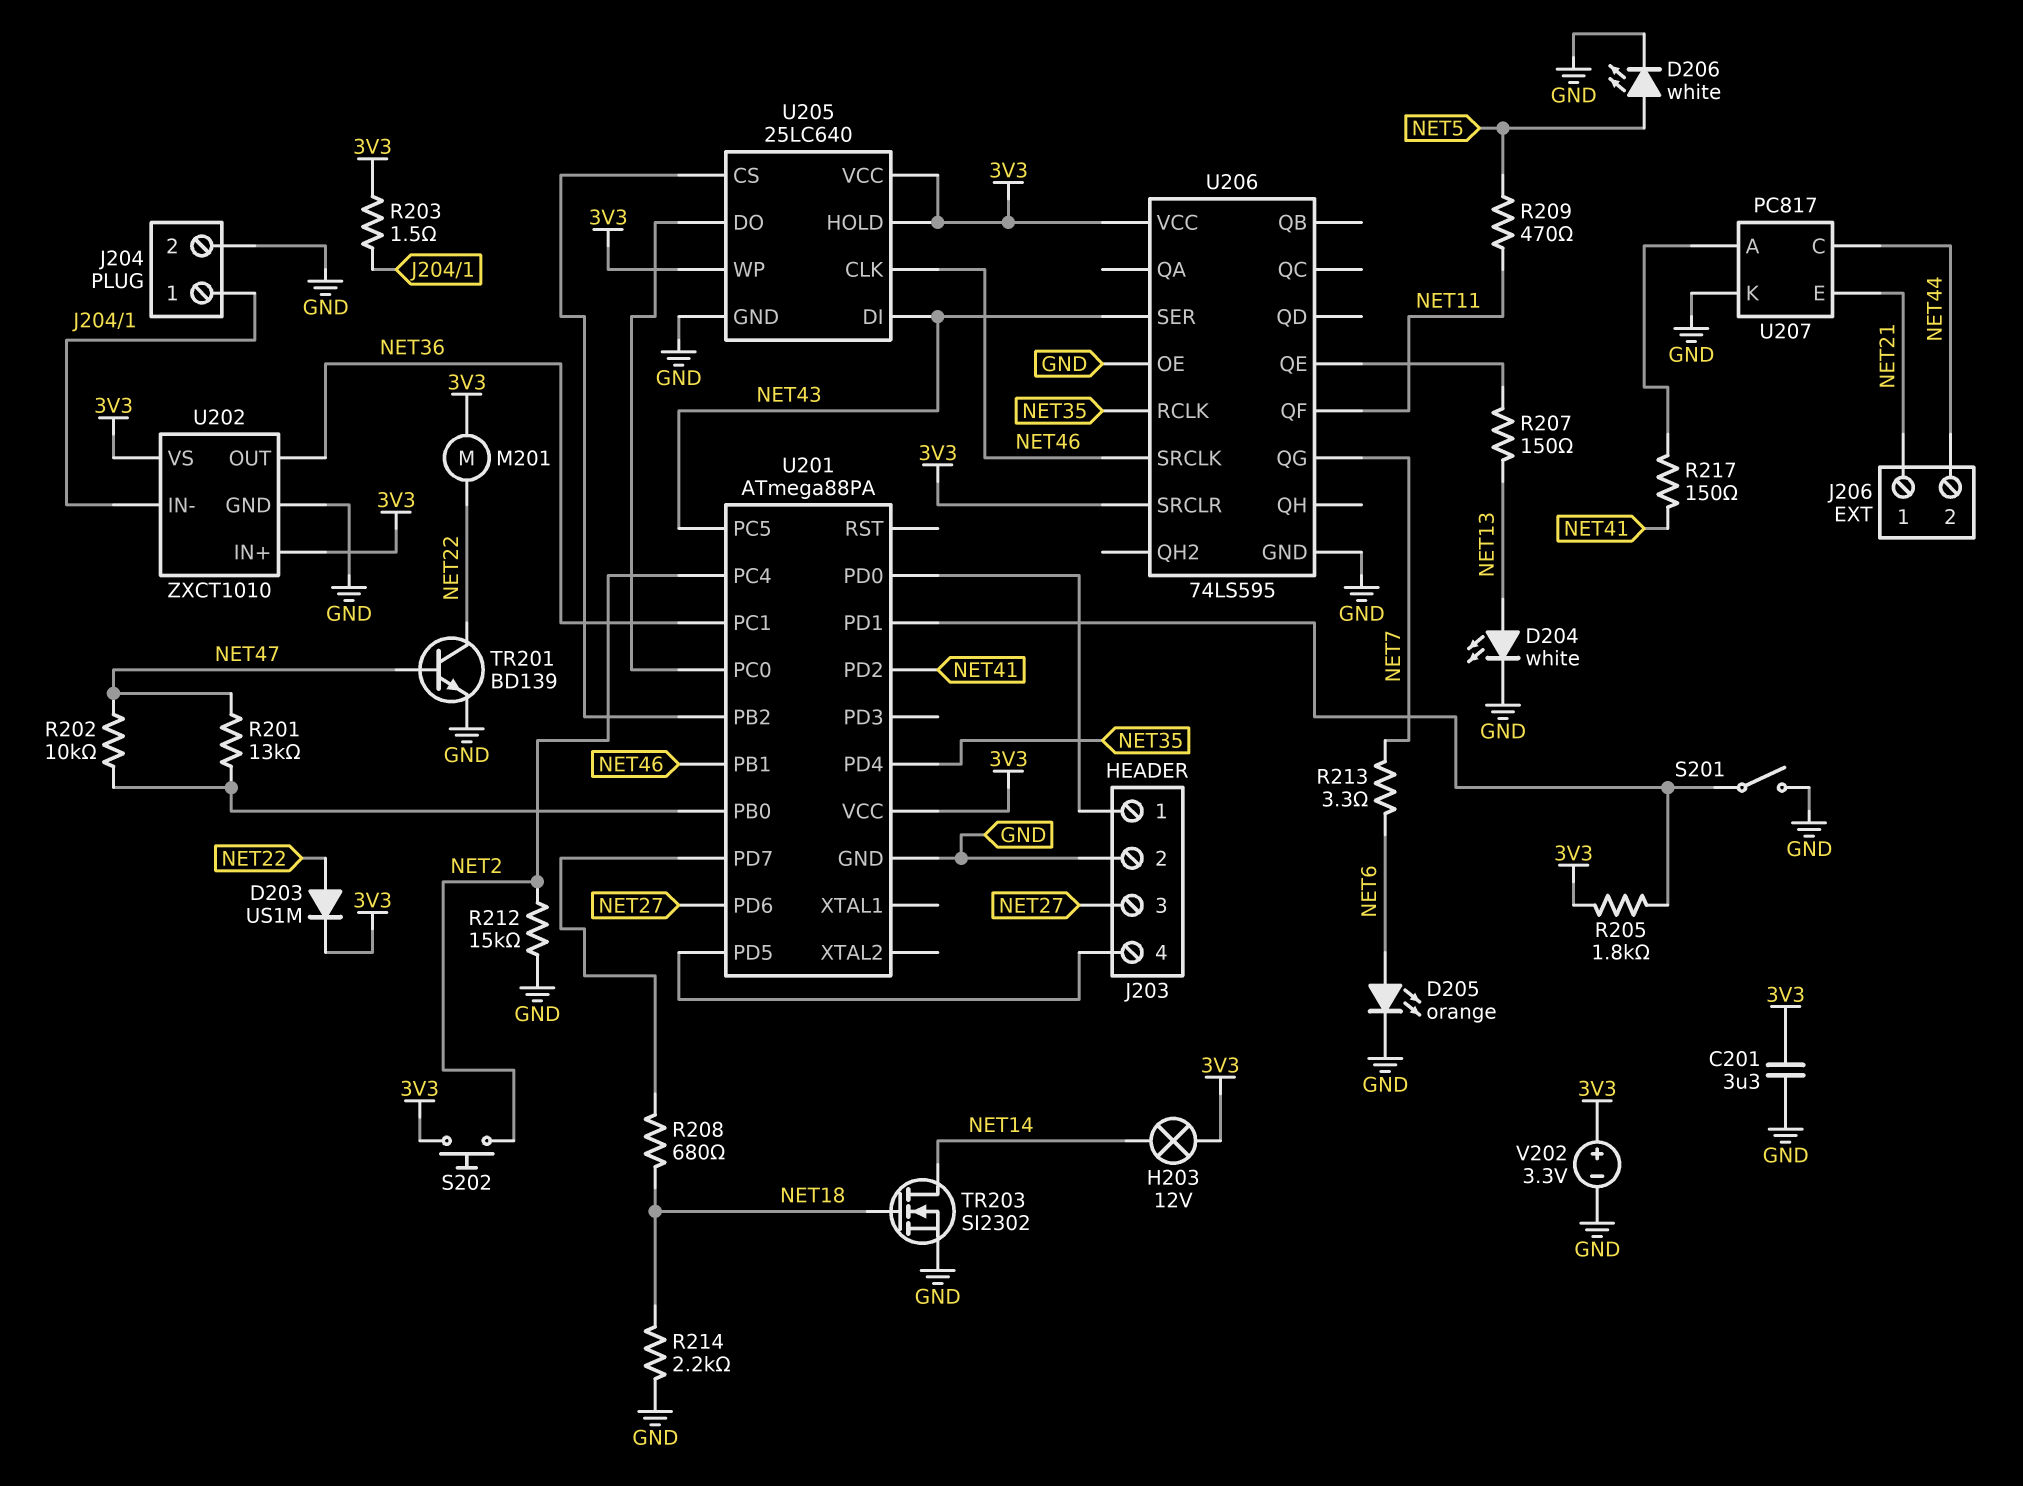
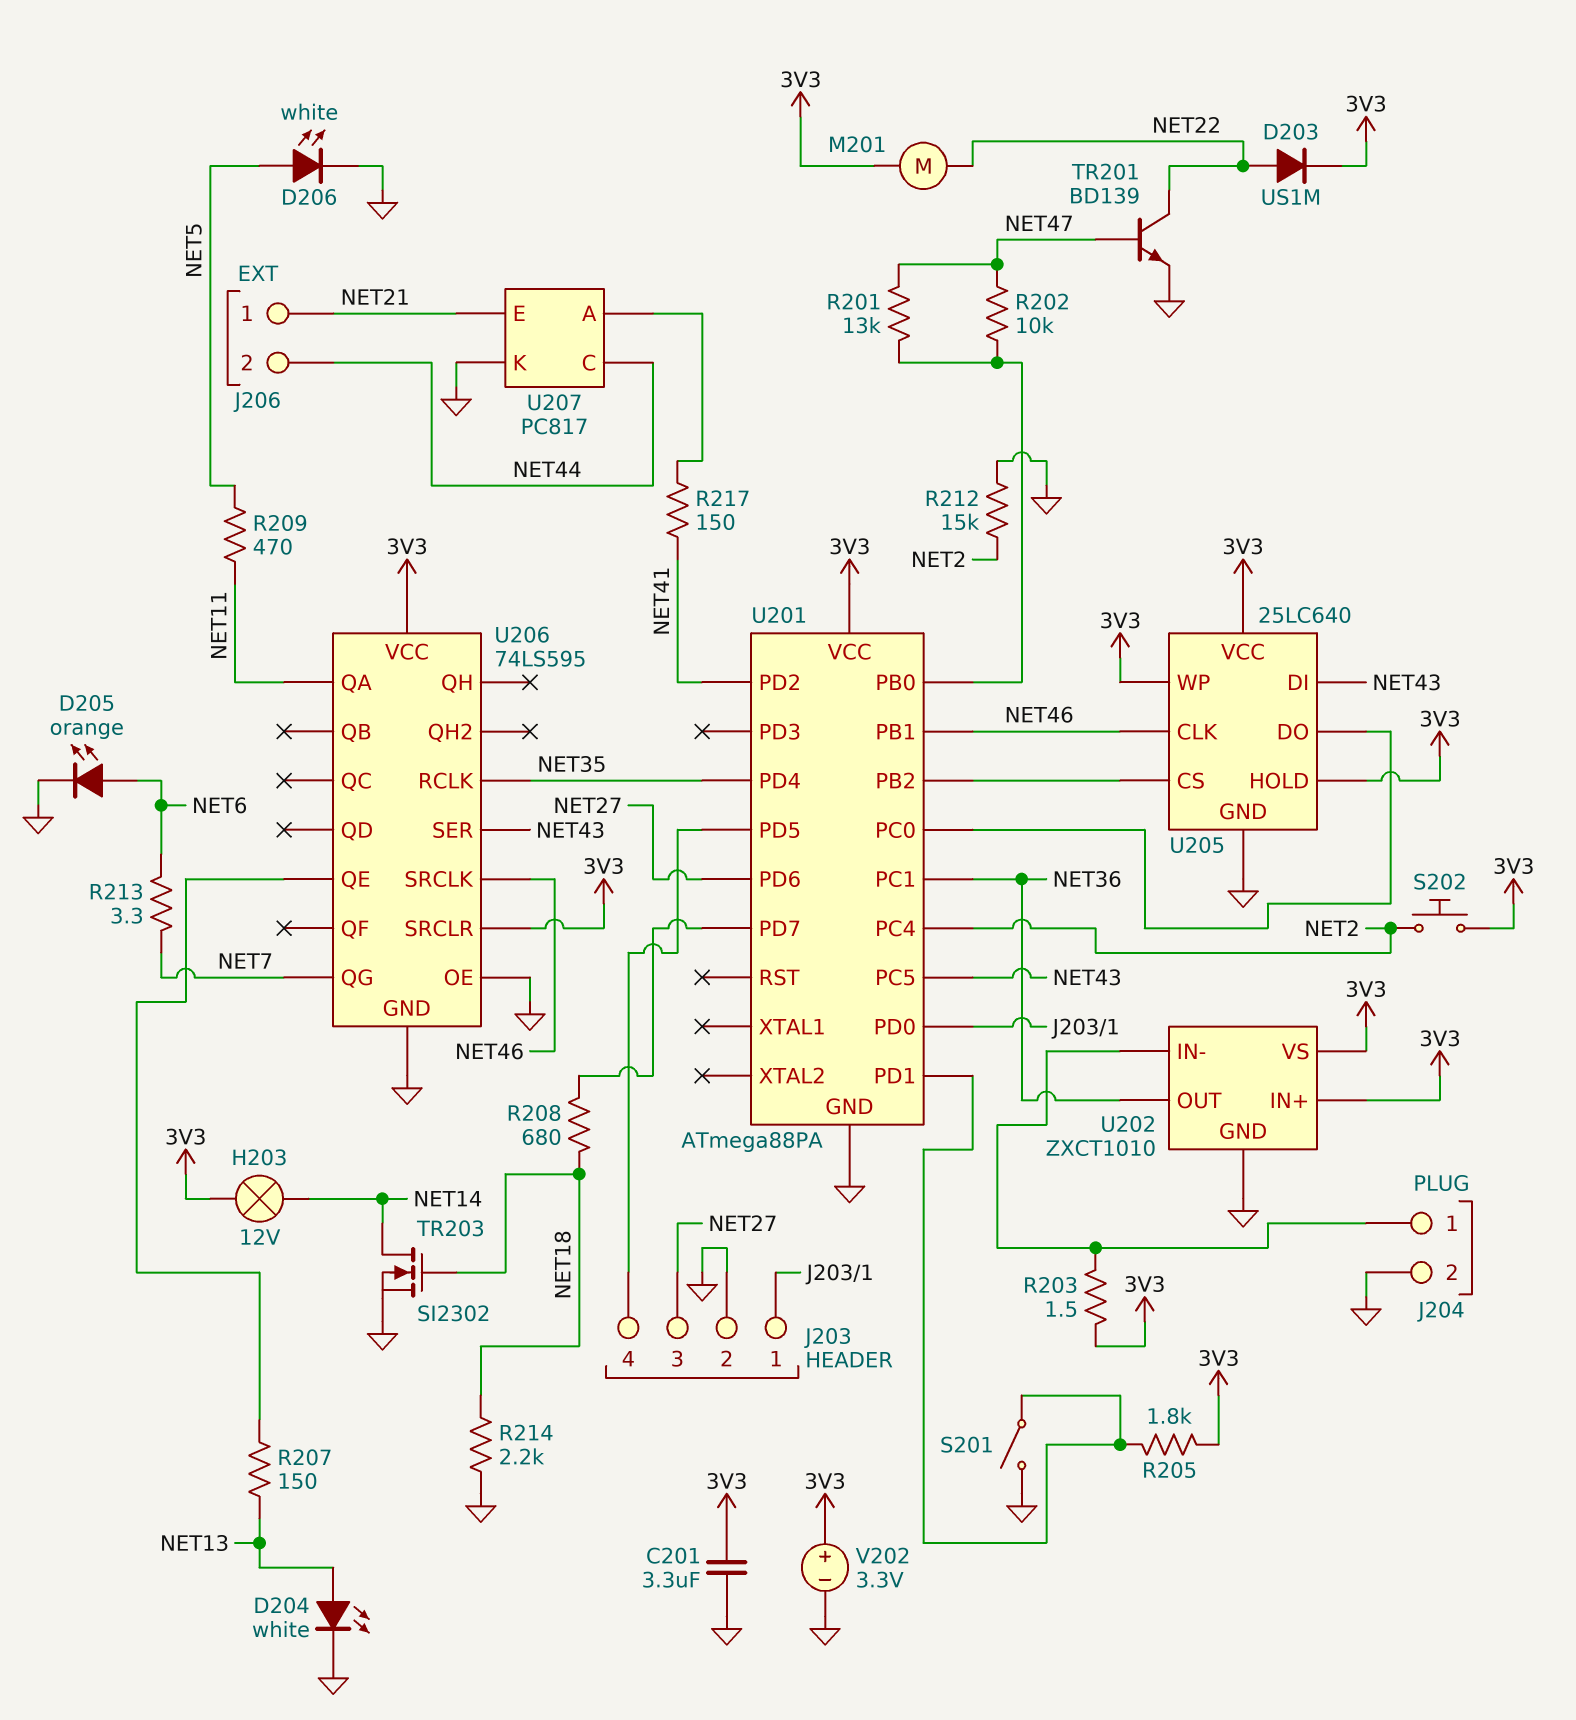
U206 pin QA: none -> NET11
U206 pin QF: NET11 -> none

